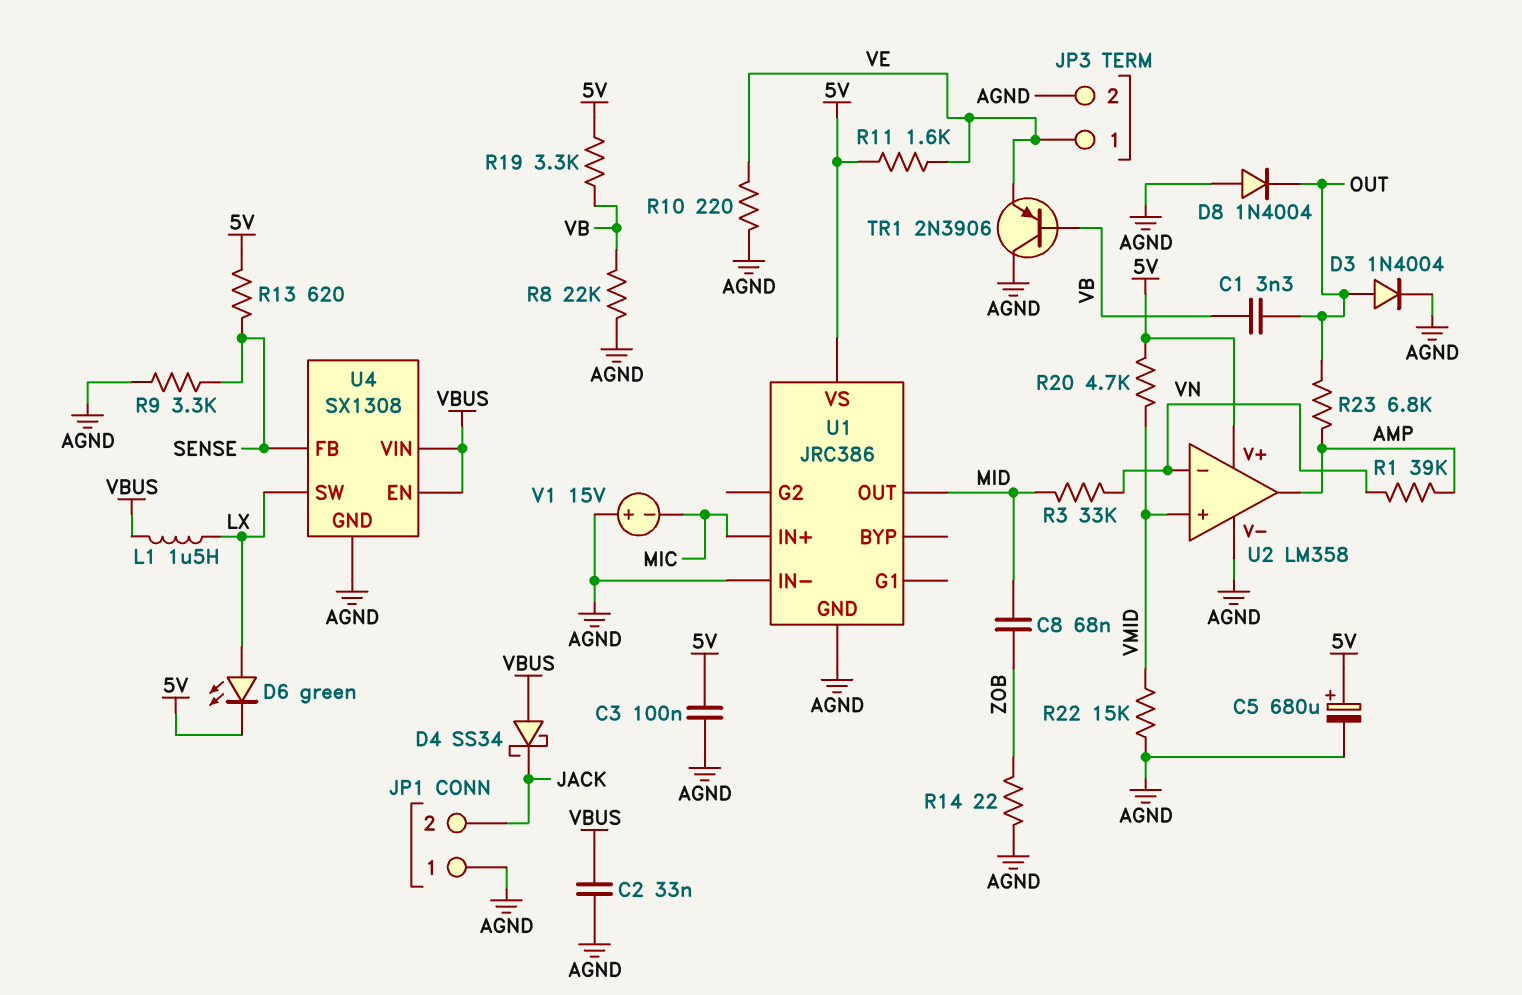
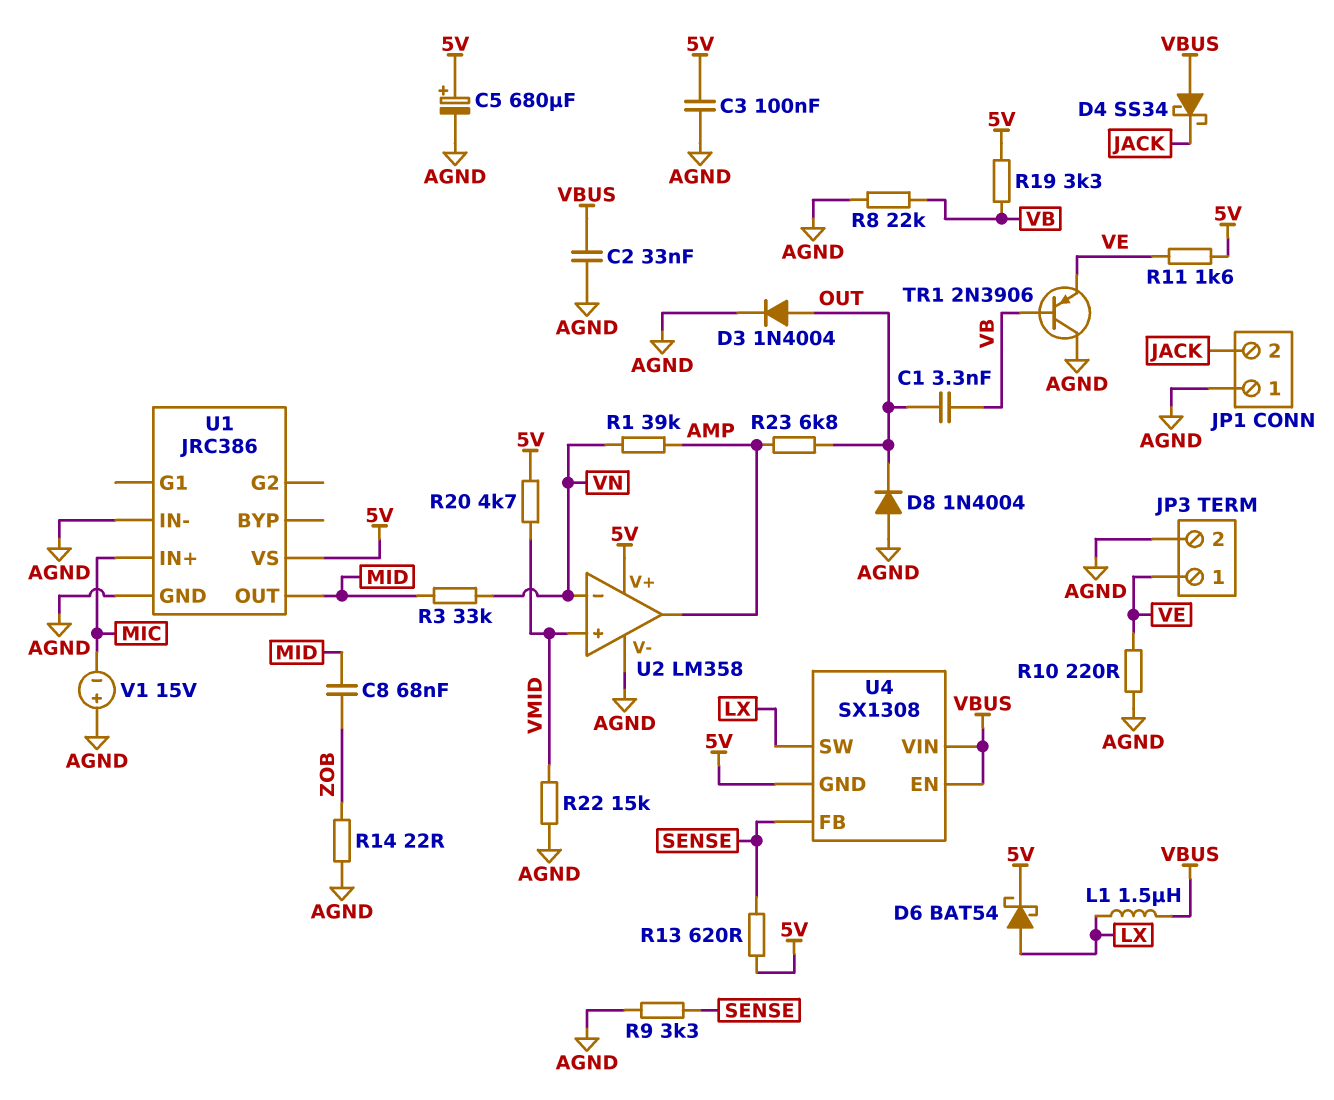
D6: LED green (A LX, K 5V) -> schottky BAT54 (A LX, K 5V)
U4 pin GND: AGND -> 5V

